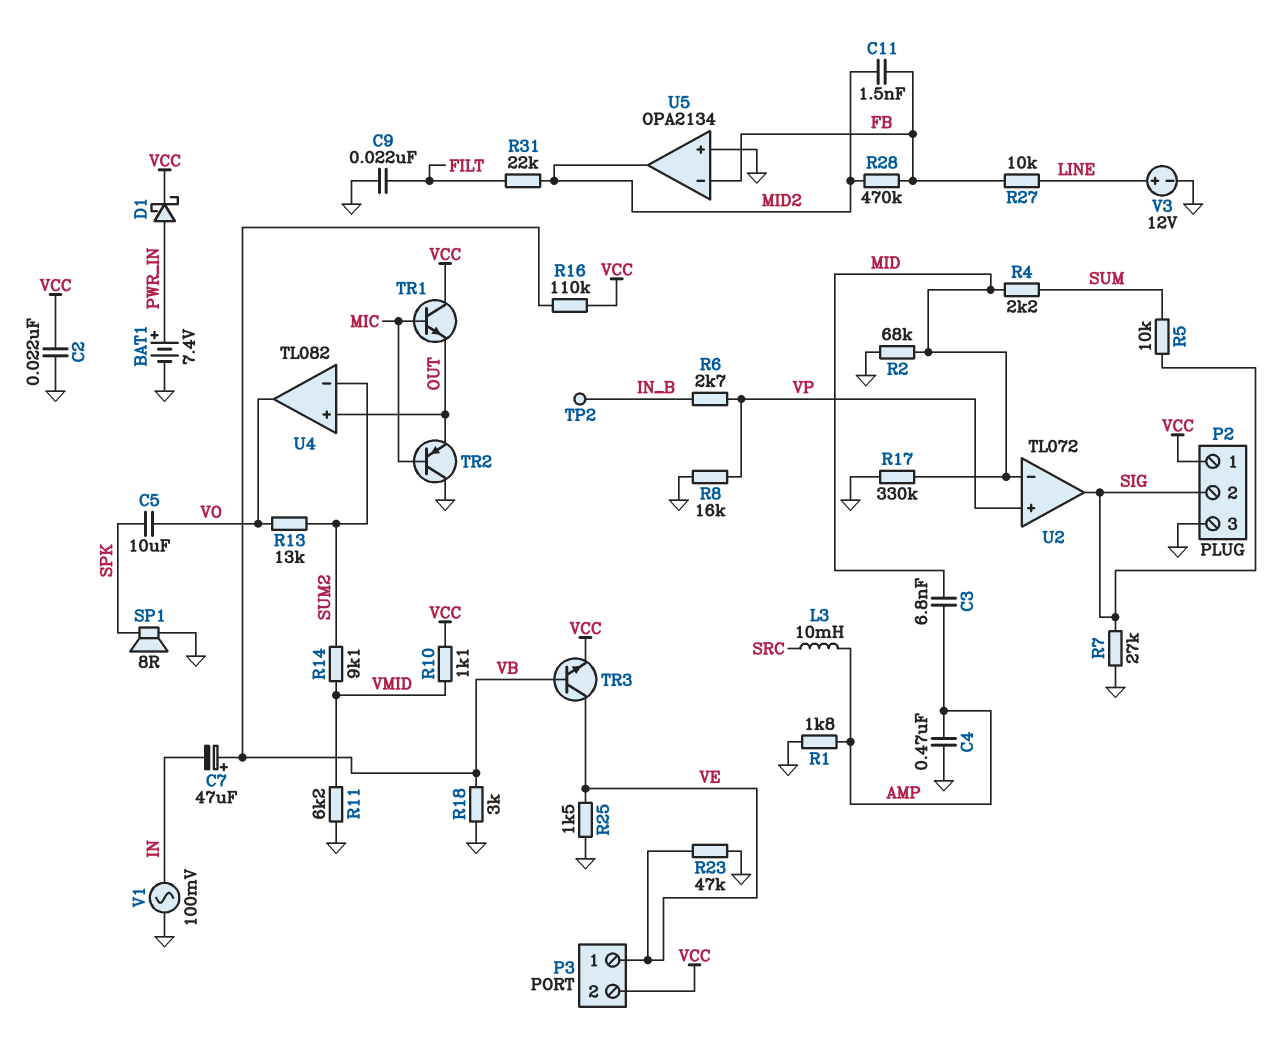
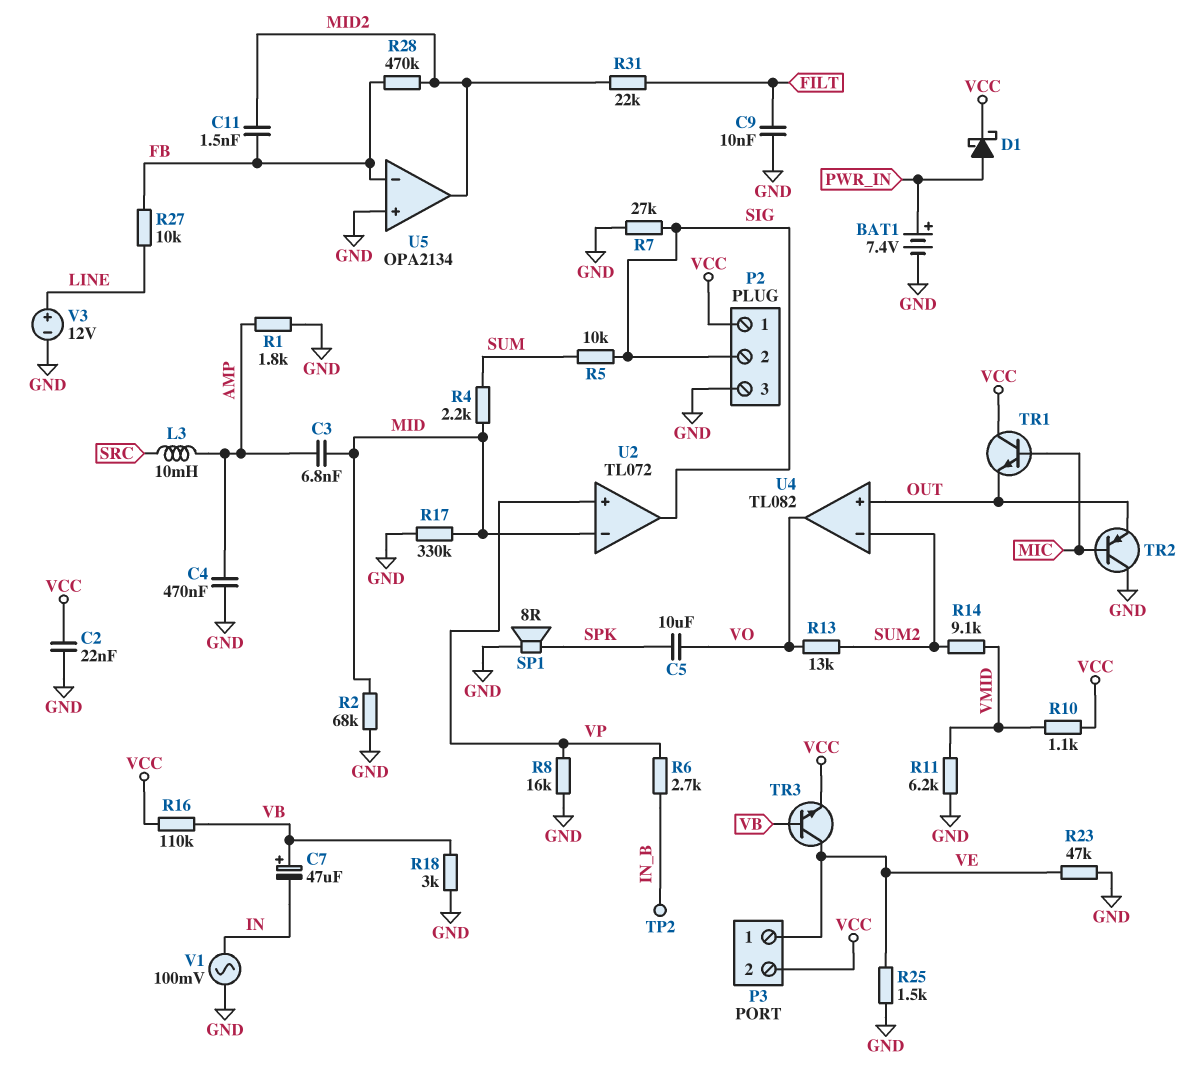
C9: 22nF (FILT, GND) -> 10nF (FILT, GND)

